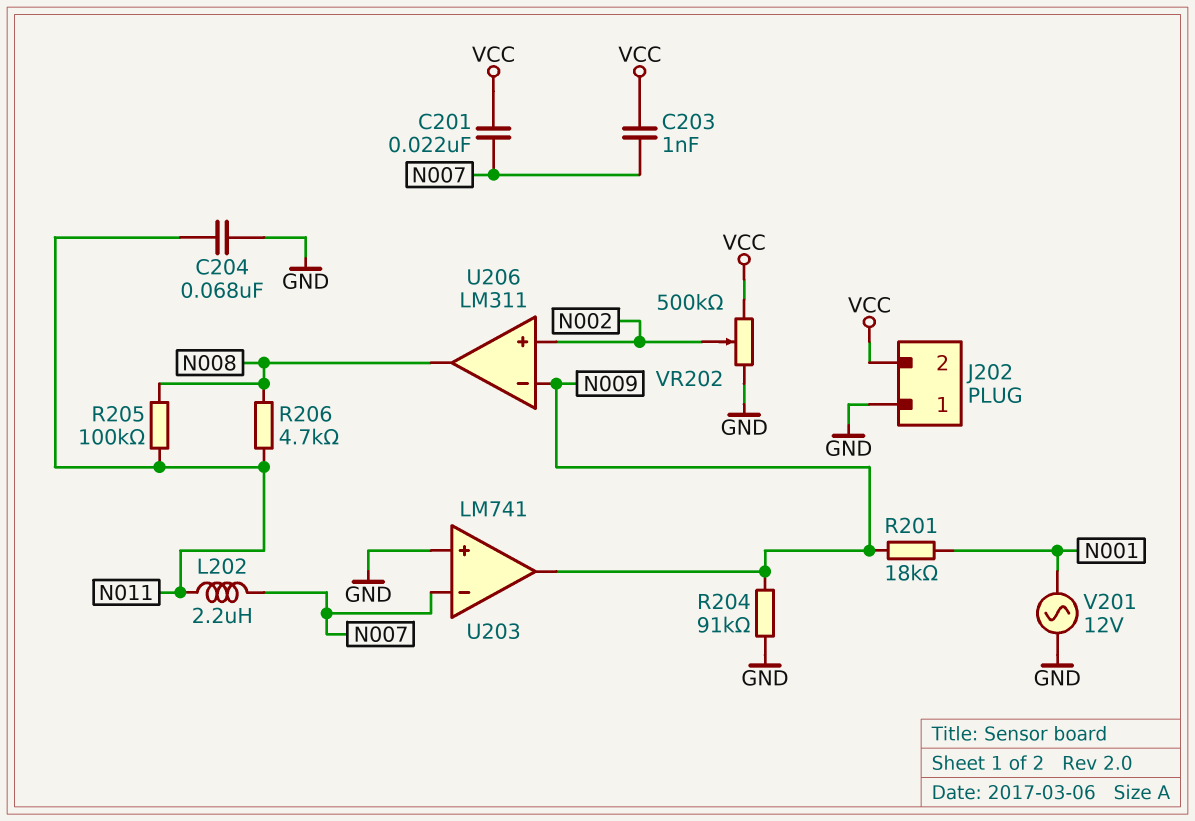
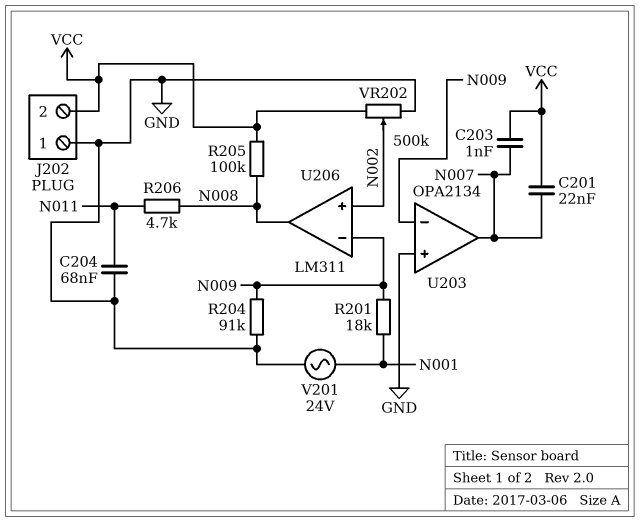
L202: 2.2uH (N007, N011) -> none
R205: 100k (N008, N011) -> 100k (N008, VCC)
U203: LM741 -> OPA2134
U203 pin in-: N007 -> N009
U203 pin out: N009 -> N007
V201: AC 12V (GND, N001) -> AC 24V (GND, N001)

